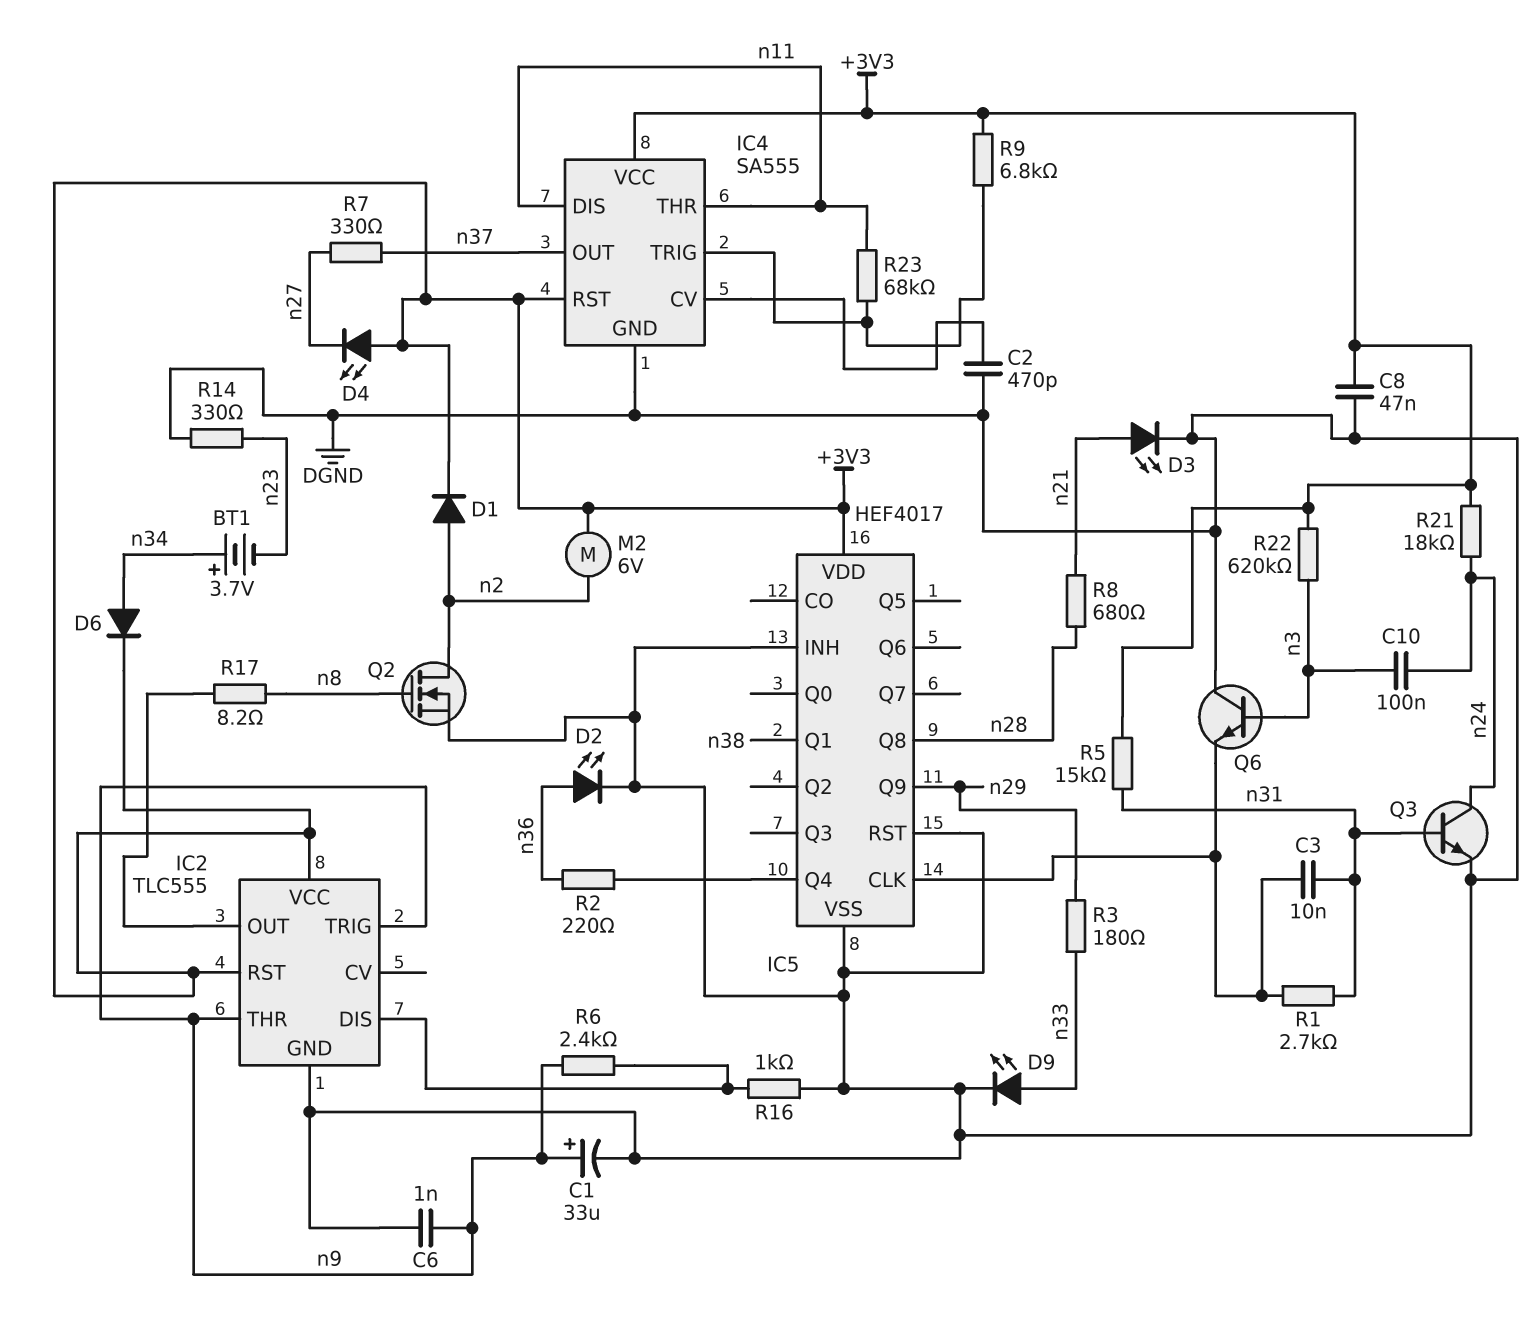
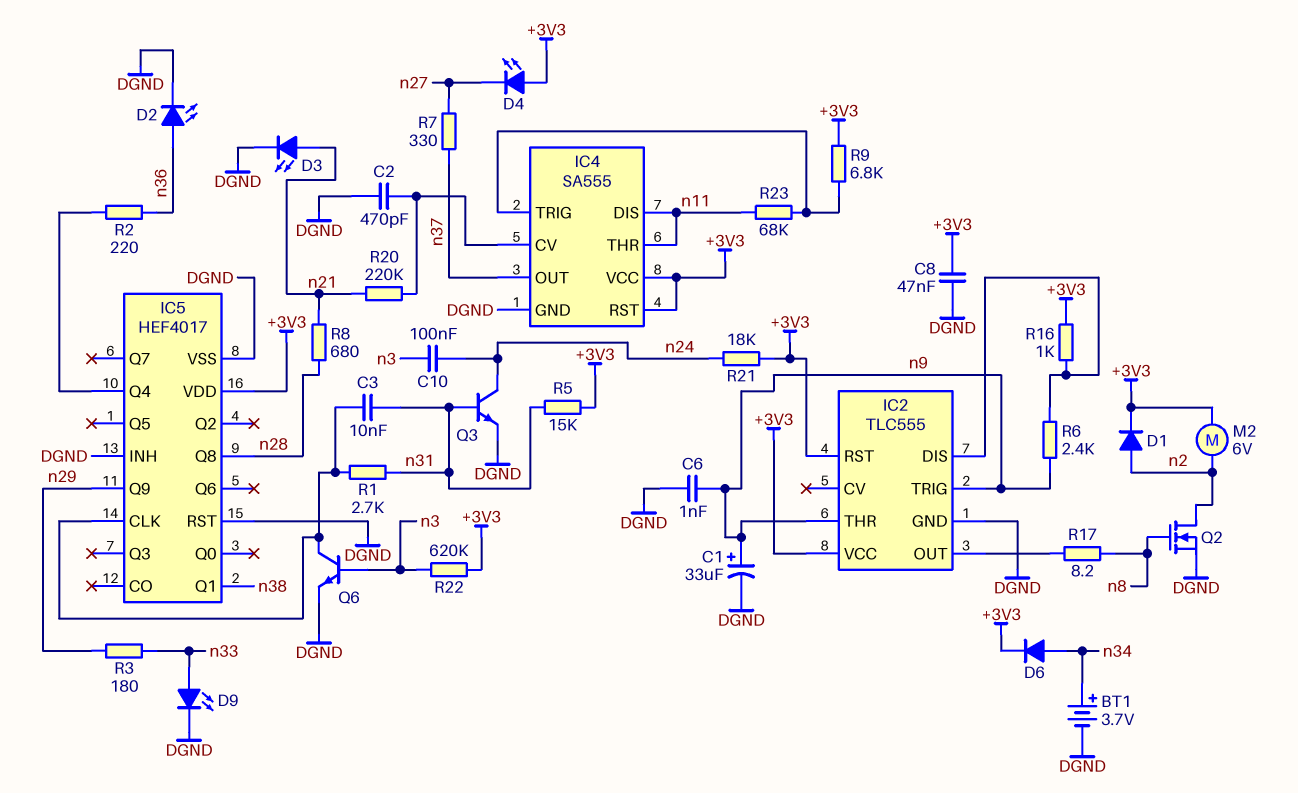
BT1: 3.7V (plus n34, minus n23) -> 3.7V (plus n34, minus DGND)
Q6: NPN (B n3, C DGND, E IC5/CLK) -> NPN (B n3, C IC5/CLK, E DGND)
R14: 330 (DGND, n23) -> none
R16: 1k (DGND, IC2/DIS) -> 1k (+3V3, IC2/DIS)
R20: none -> 220k (IC4/CV, n21)

